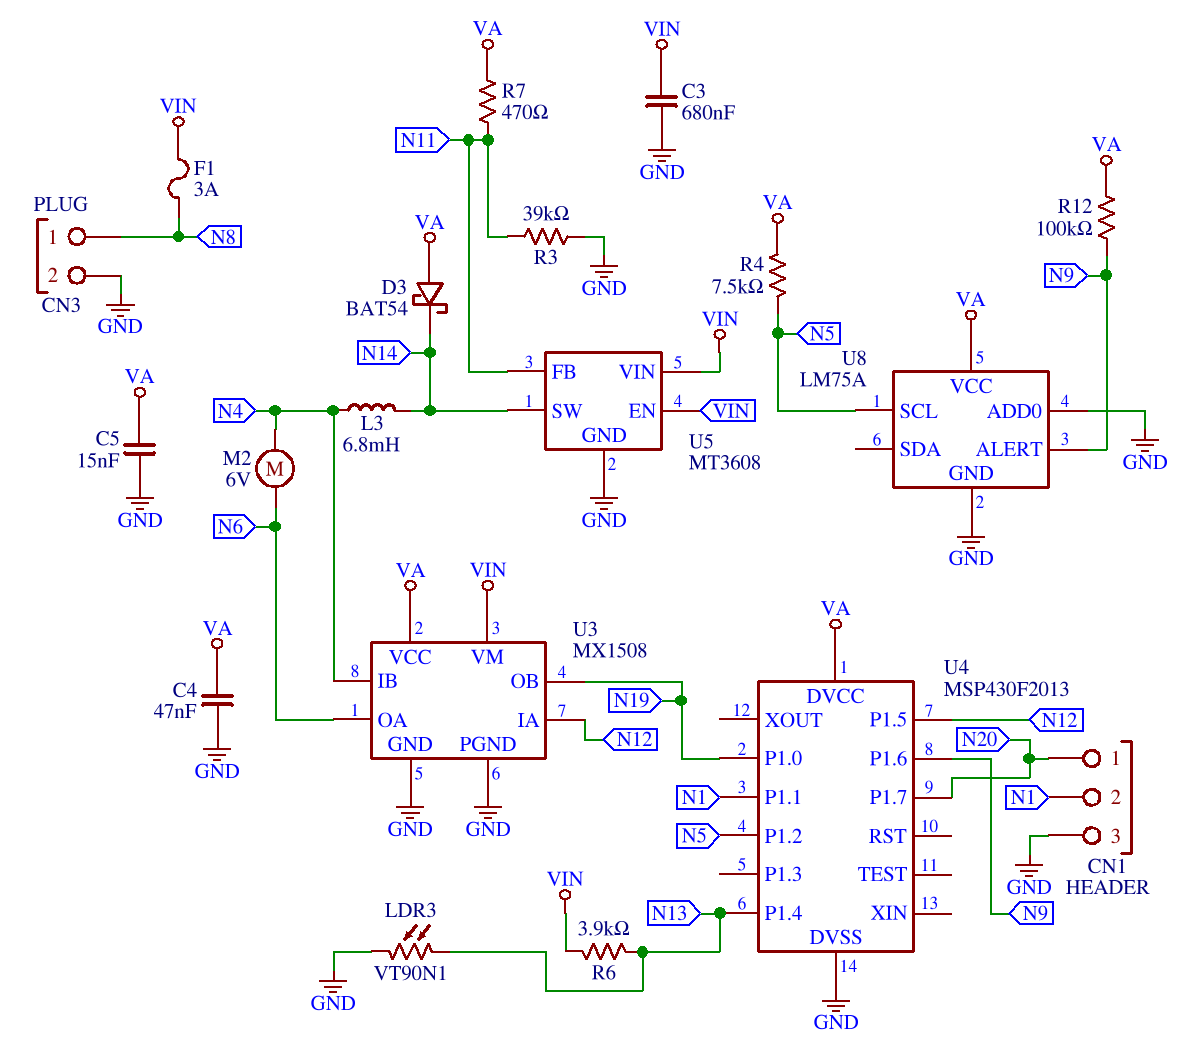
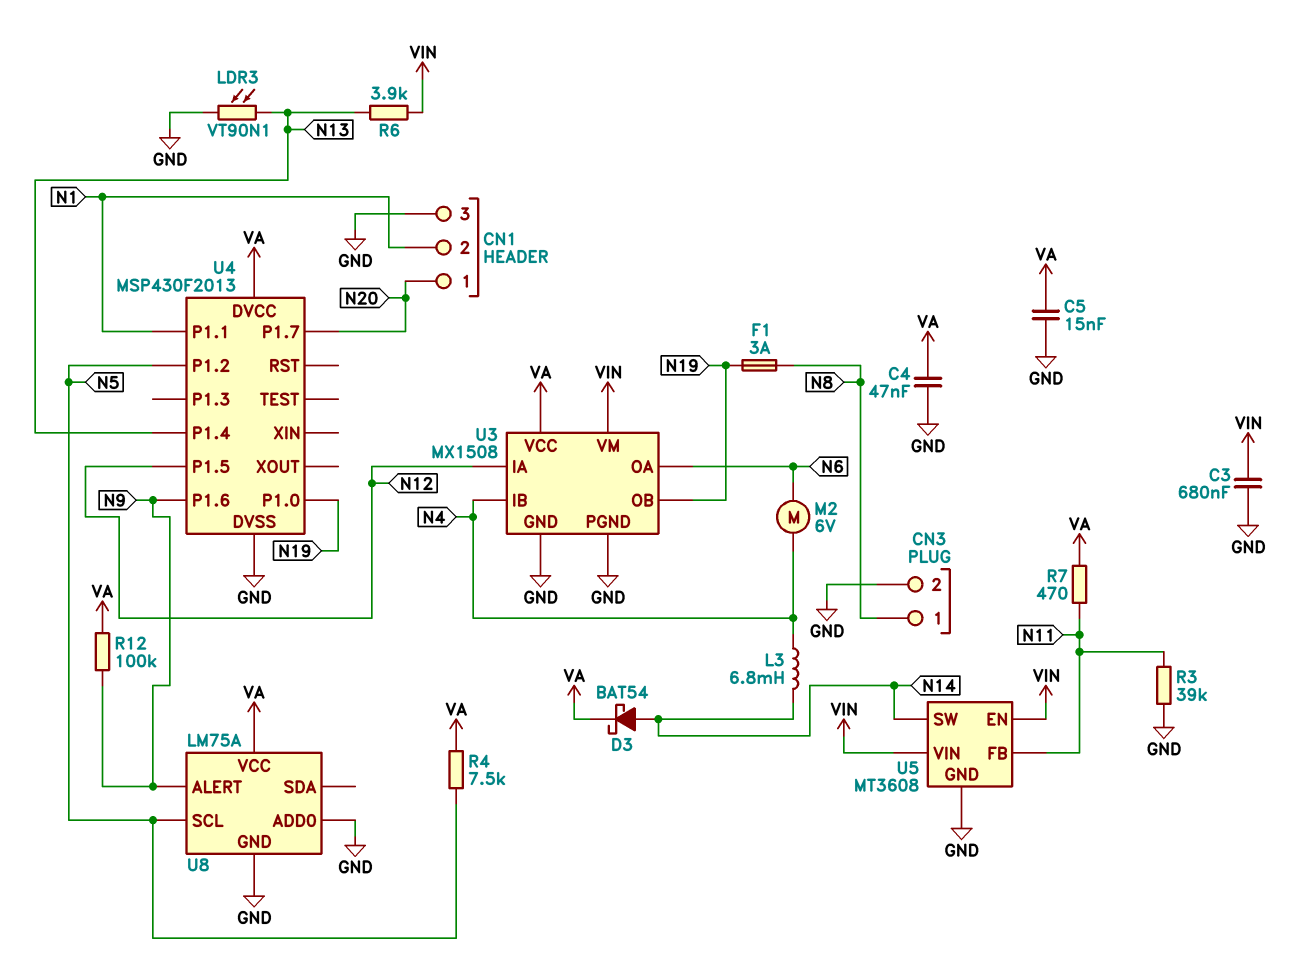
D3: schottky BAT54 (A VA, K N14) -> schottky BAT54 (A N14, K VA)
F1: 3A (N8, VIN) -> 3A (N8, N19)

